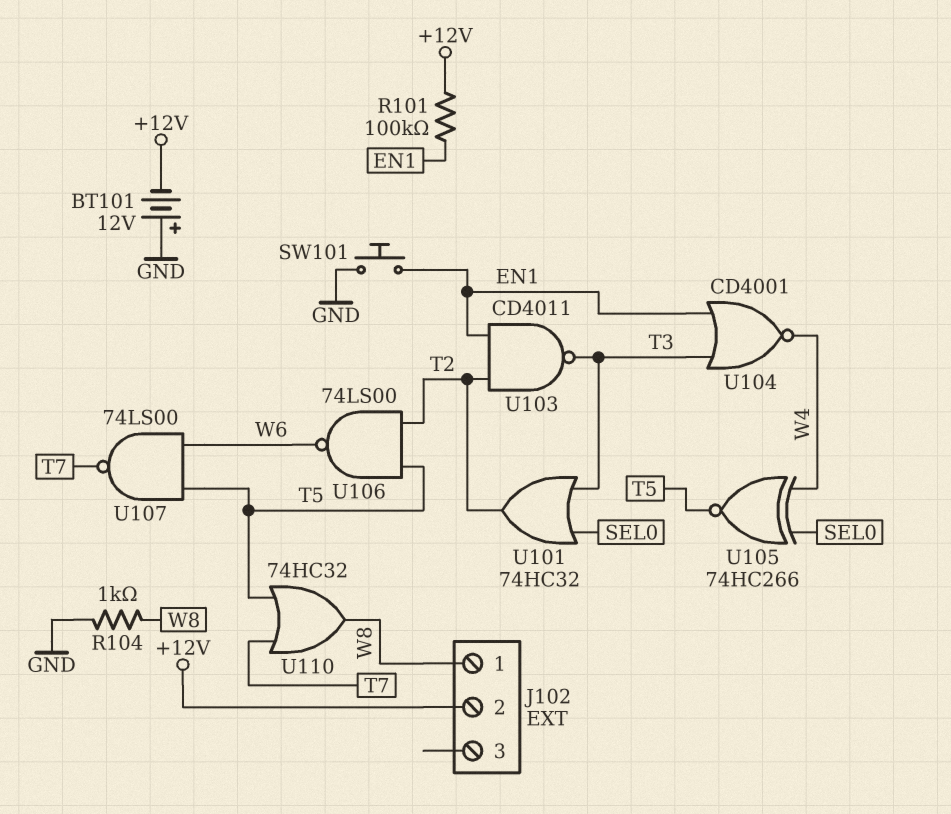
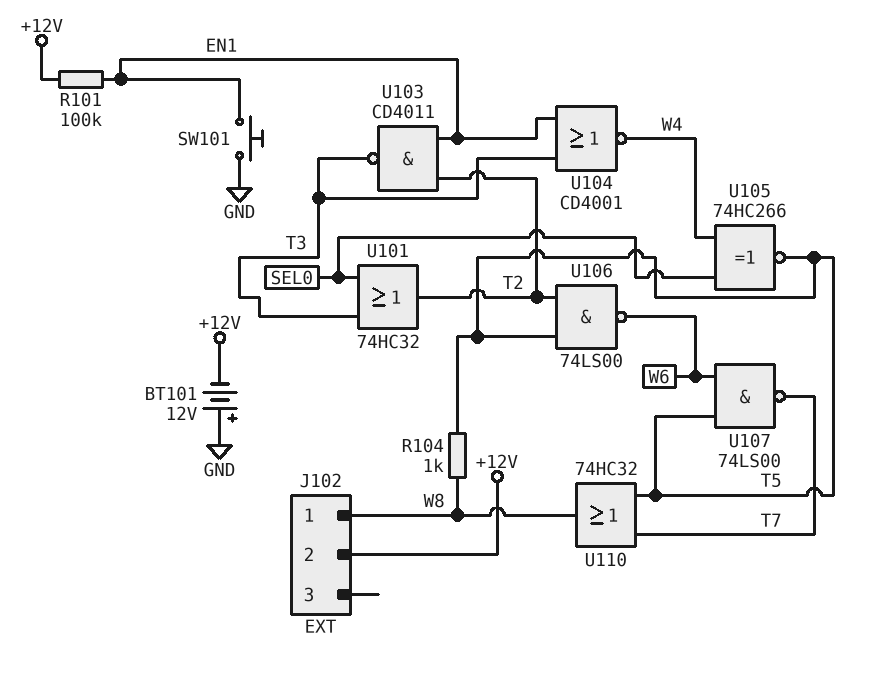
R104: 1k (GND, W8) -> 1k (T5, W8)

